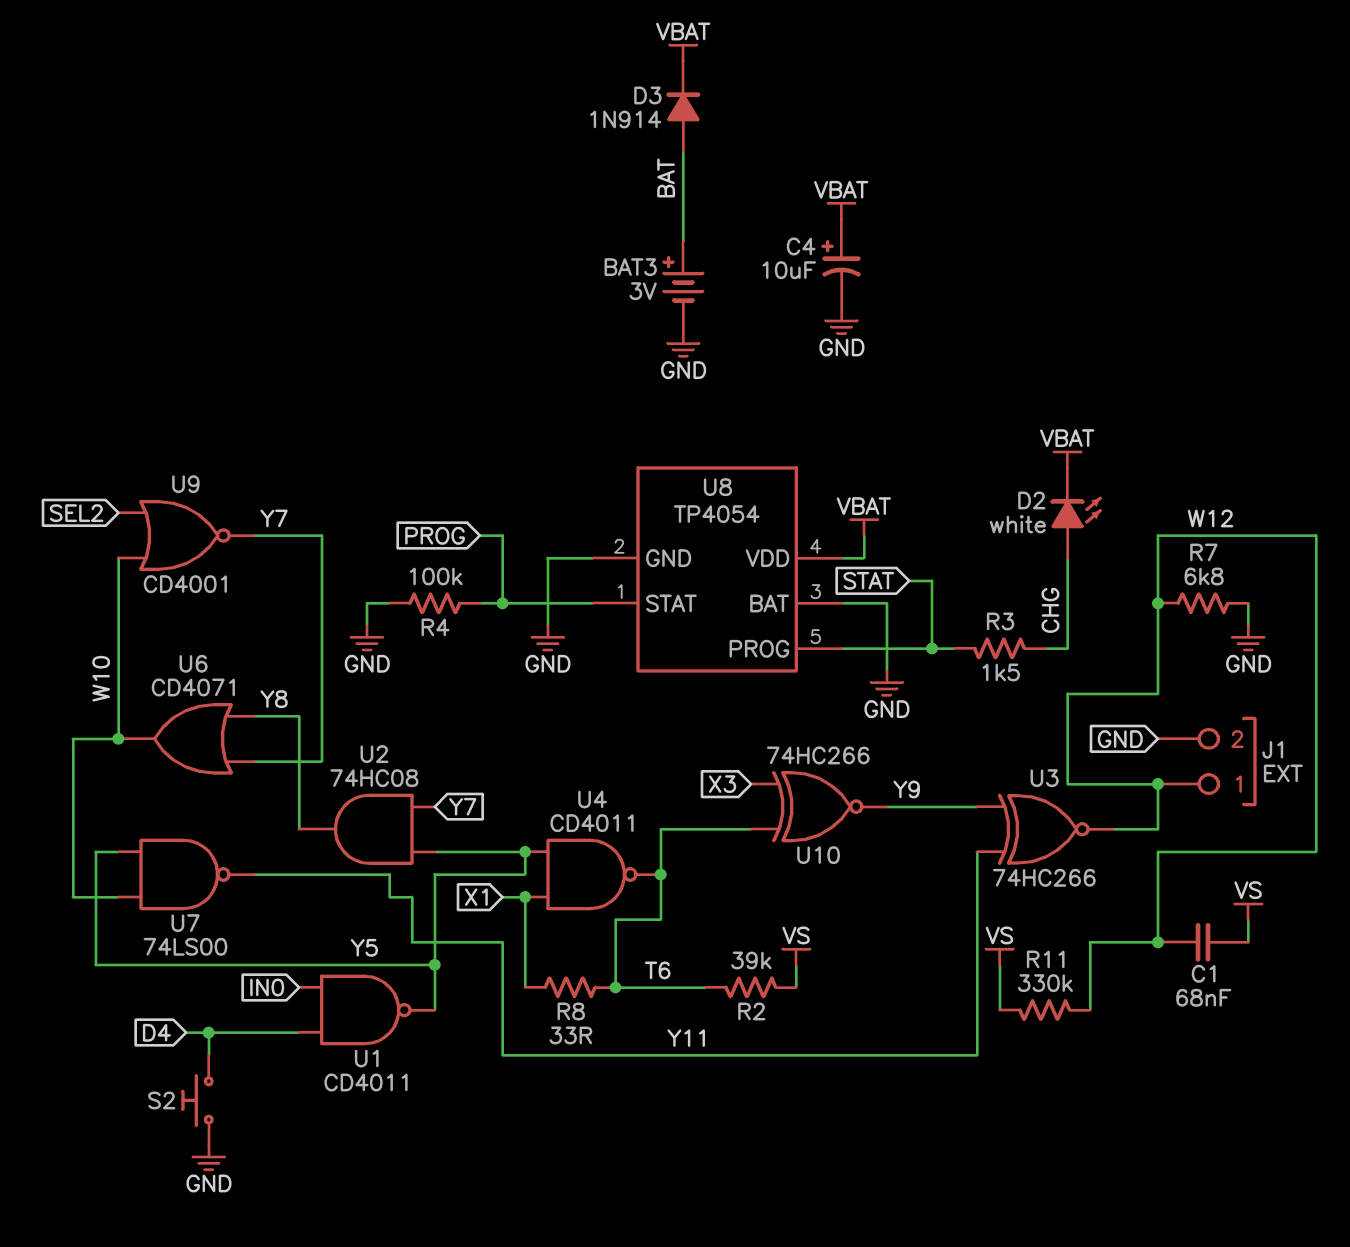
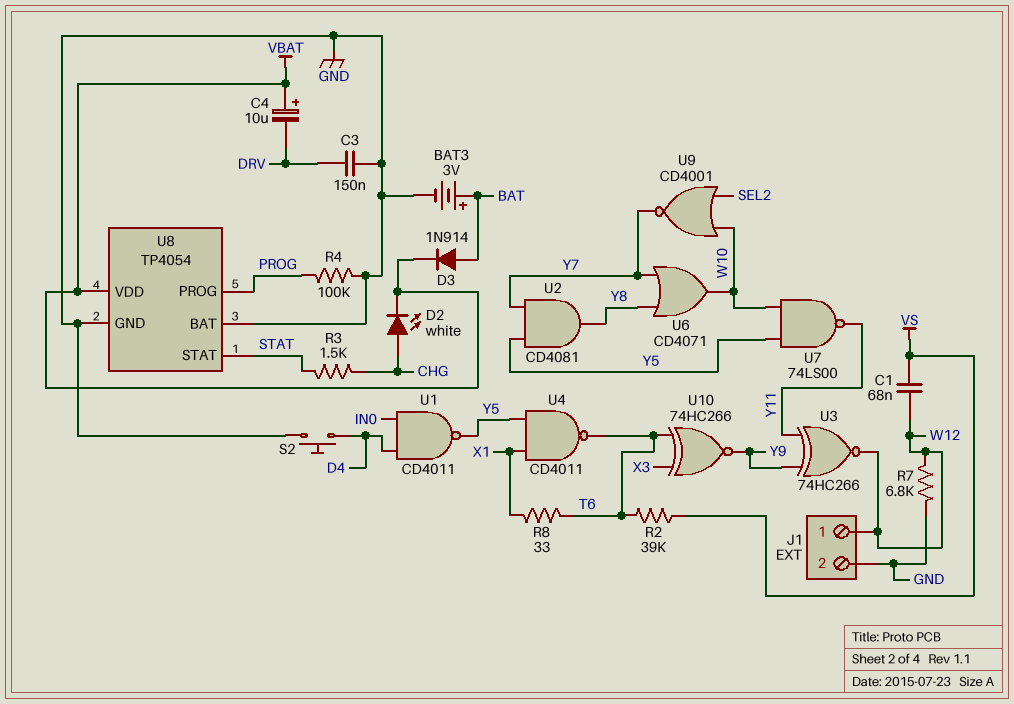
C3: none -> 150nF (DRV, GND)
C4: 10uF (plus VBAT, minus GND) -> 10uF (plus VBAT, minus DRV)
R11: 330k (VS, W12) -> none
U2: AND 74HC08 (in Y5, in Y7, out Y8) -> AND CD4081 (in Y5, in Y7, out Y8)
U8 pin PROG: STAT -> PROG
U8 pin STAT: PROG -> STAT

